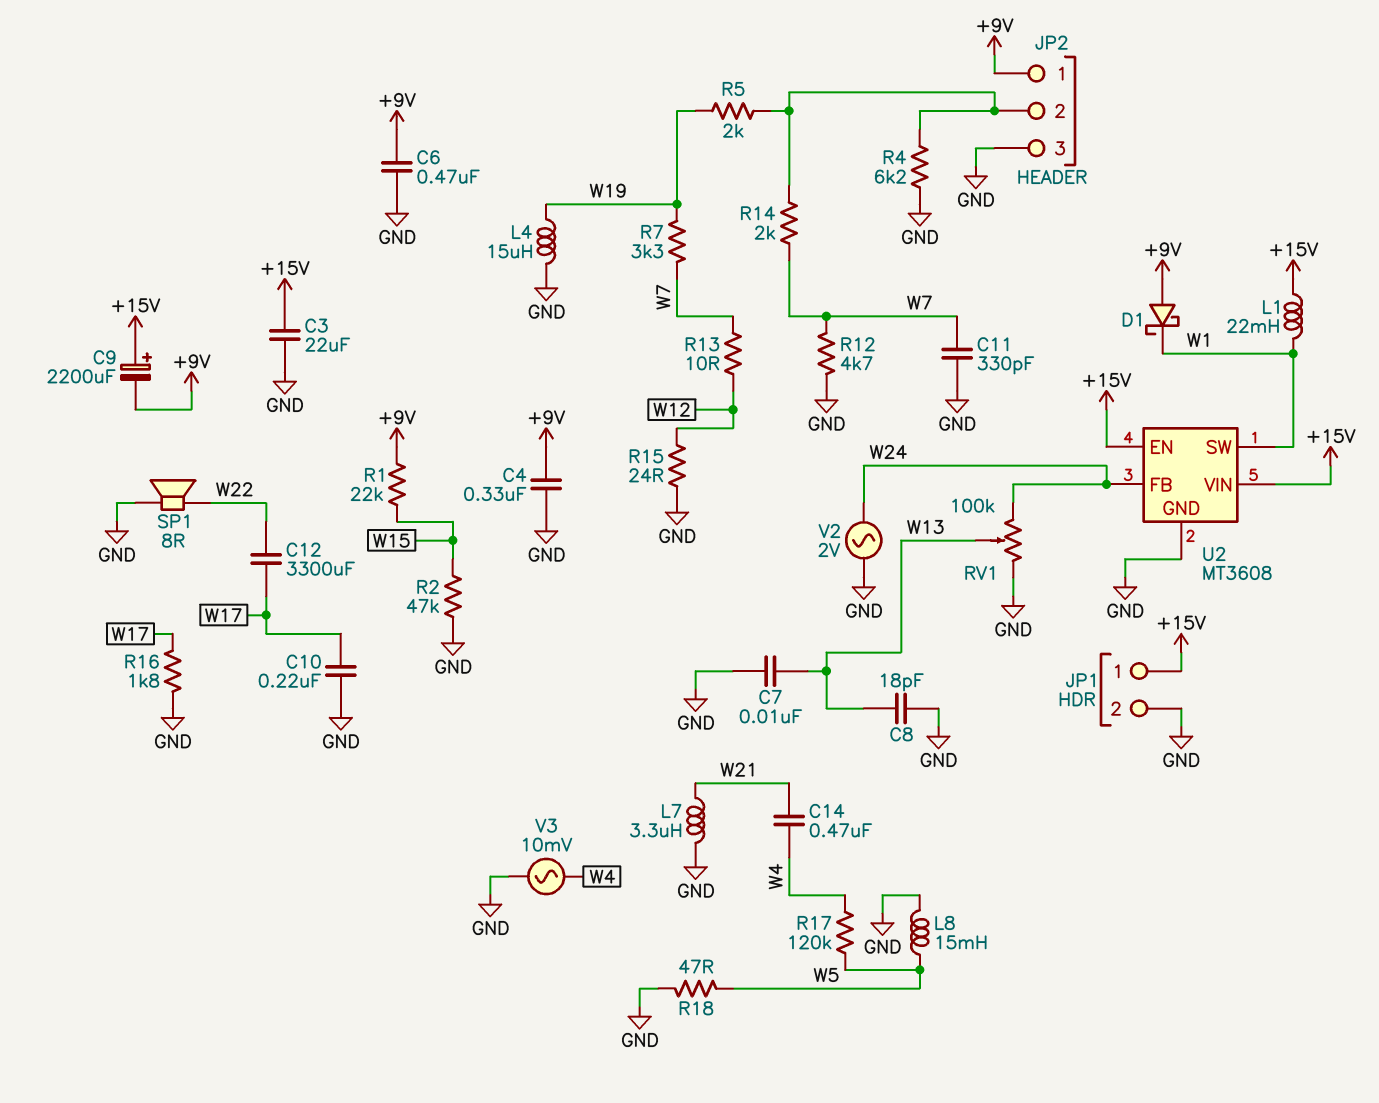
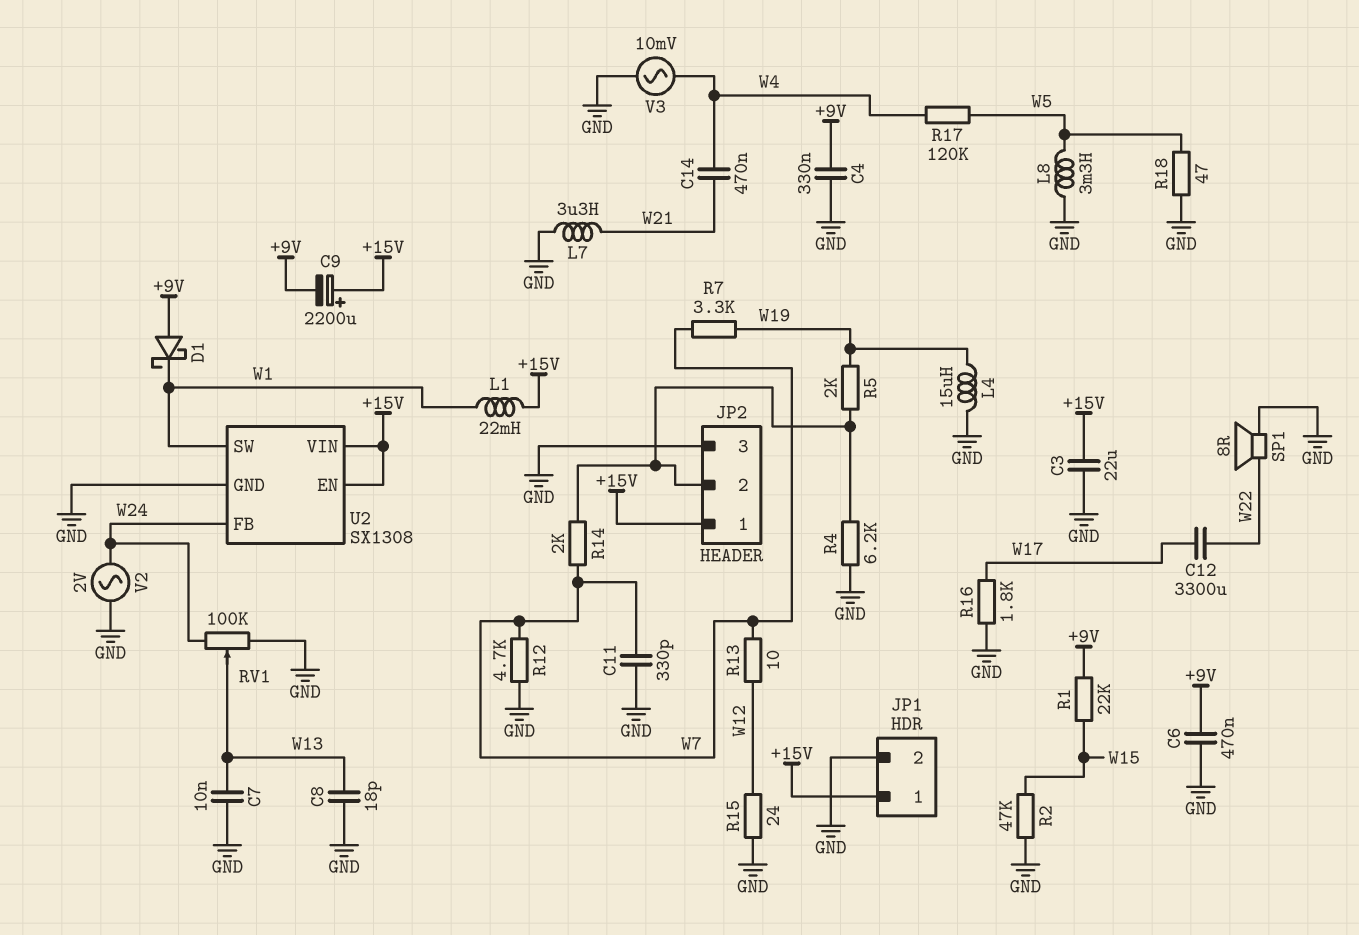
C10: 220nF (GND, W17) -> none
JP2 pin 1: +9V -> +15V
L8: 15mH (GND, W5) -> 3.3mH (GND, W5)
U2: MT3608 -> SX1308

